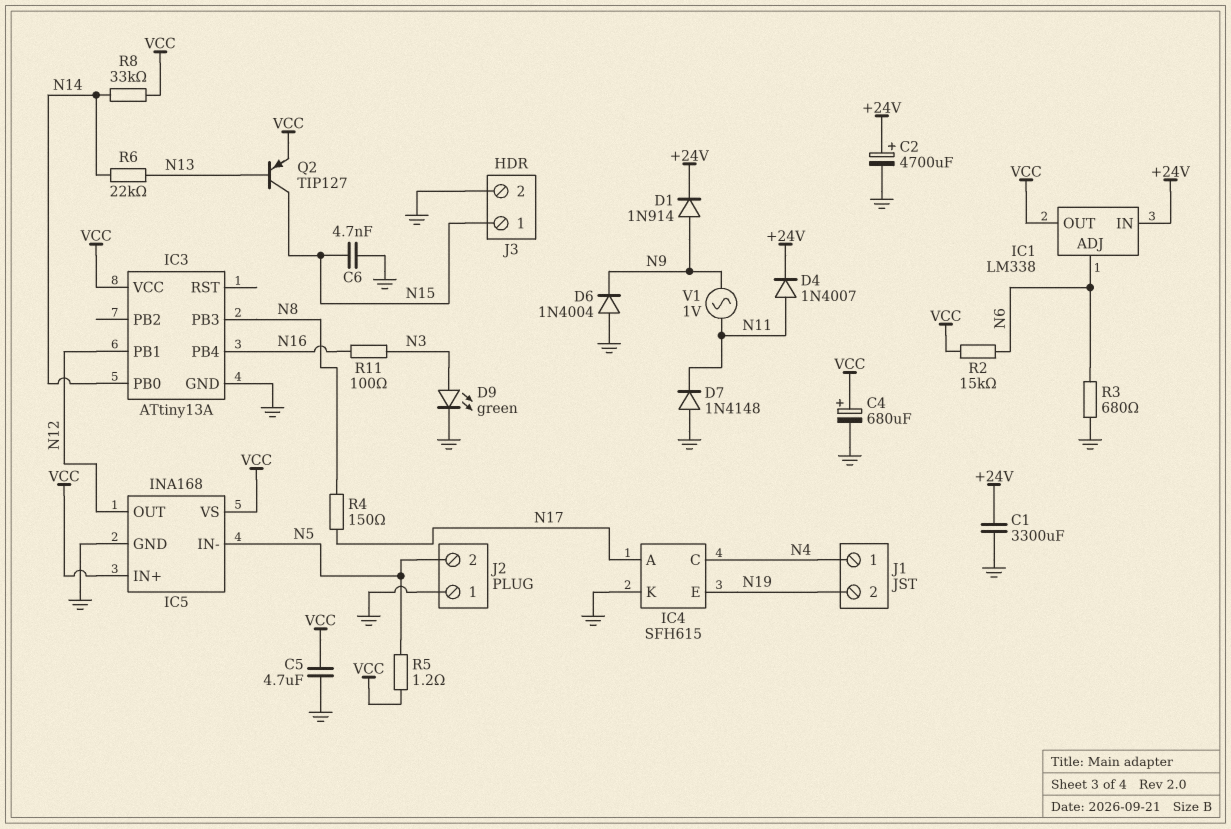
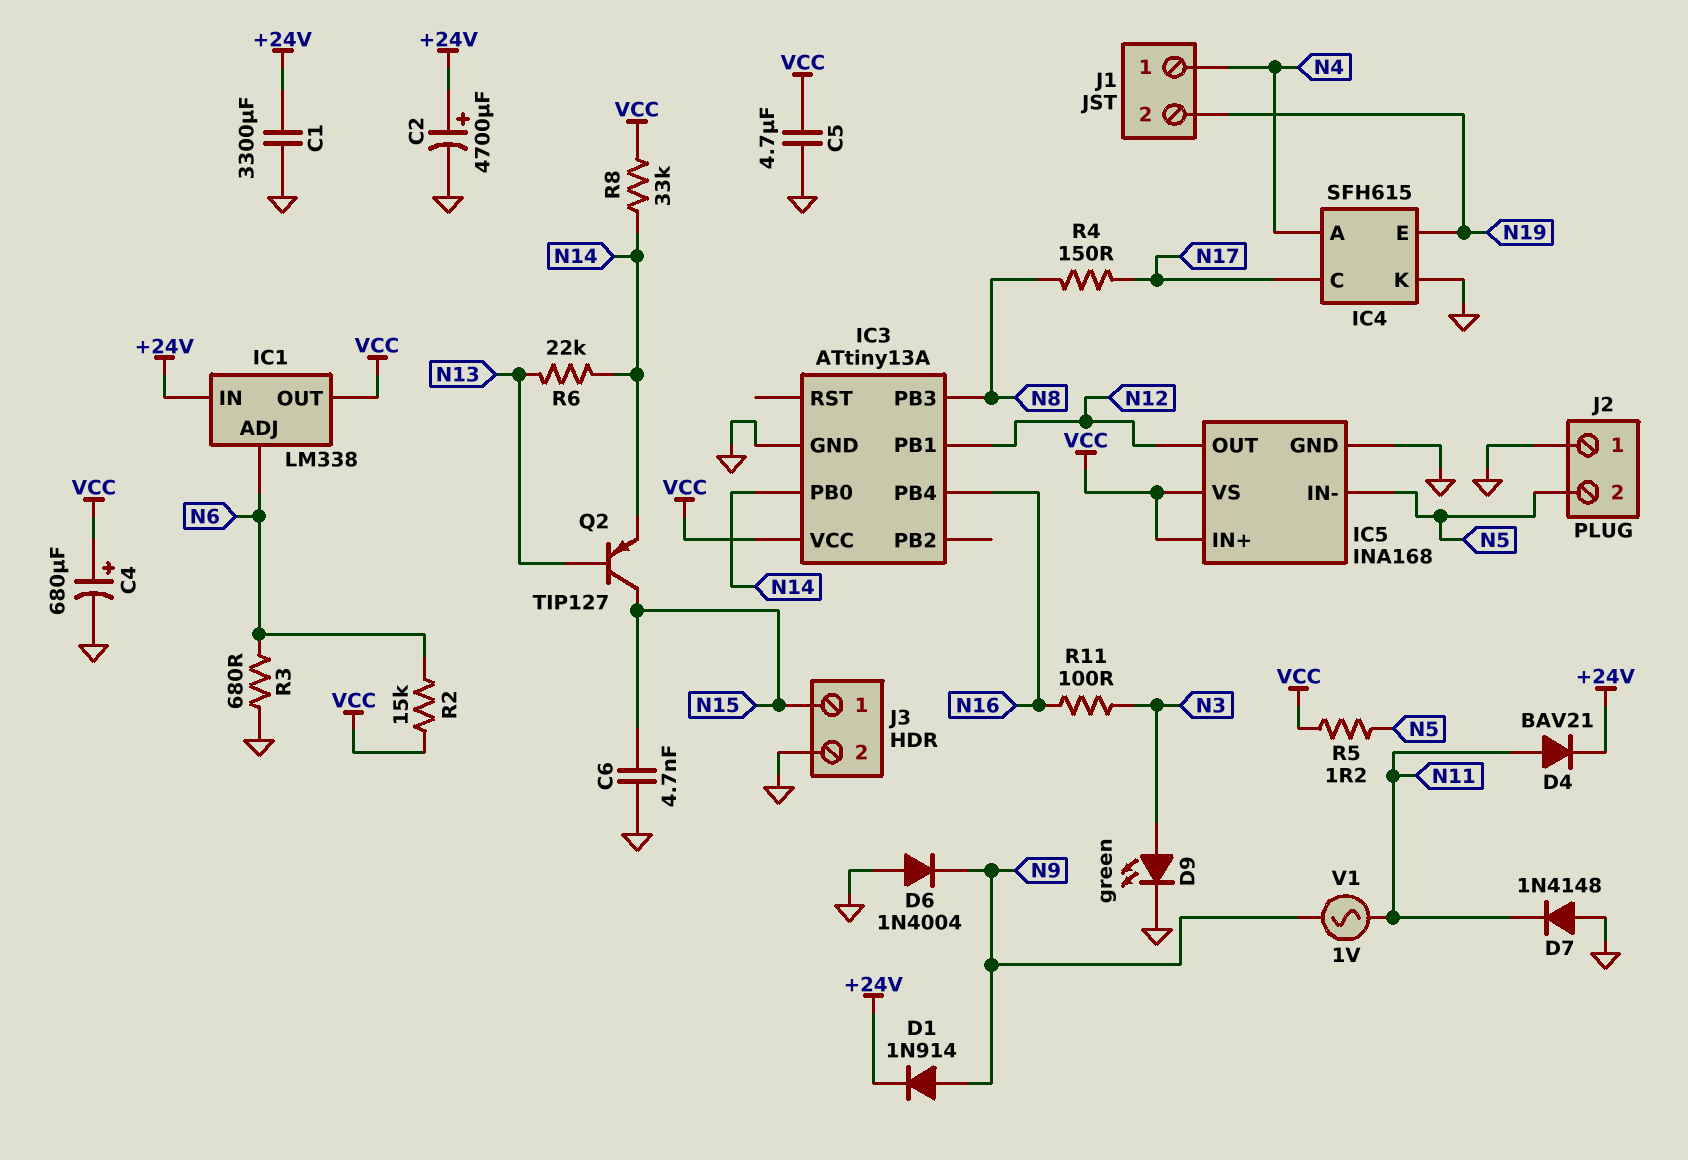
D4: diode 1N4007 (A N11, K +24V) -> diode BAV21 (A N11, K +24V)
IC4 pin A: N17 -> N4
IC4 pin C: N4 -> N17
Q2: PNP TIP127 (B N13, C N15, E VCC) -> PNP TIP127 (B N13, C N15, E N14)

